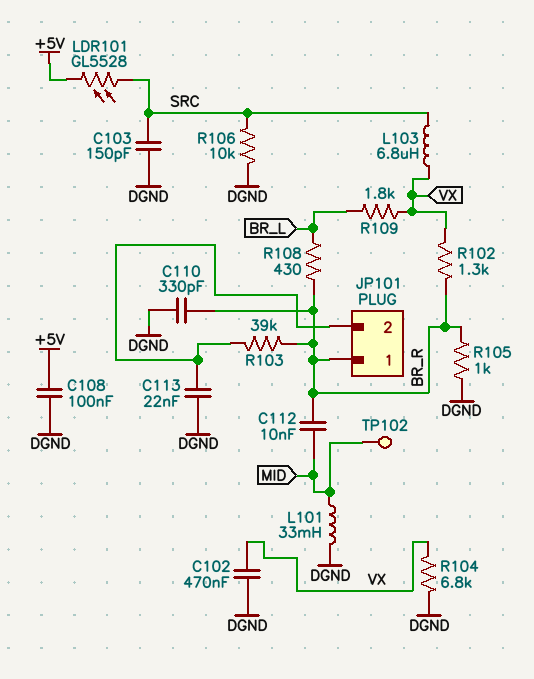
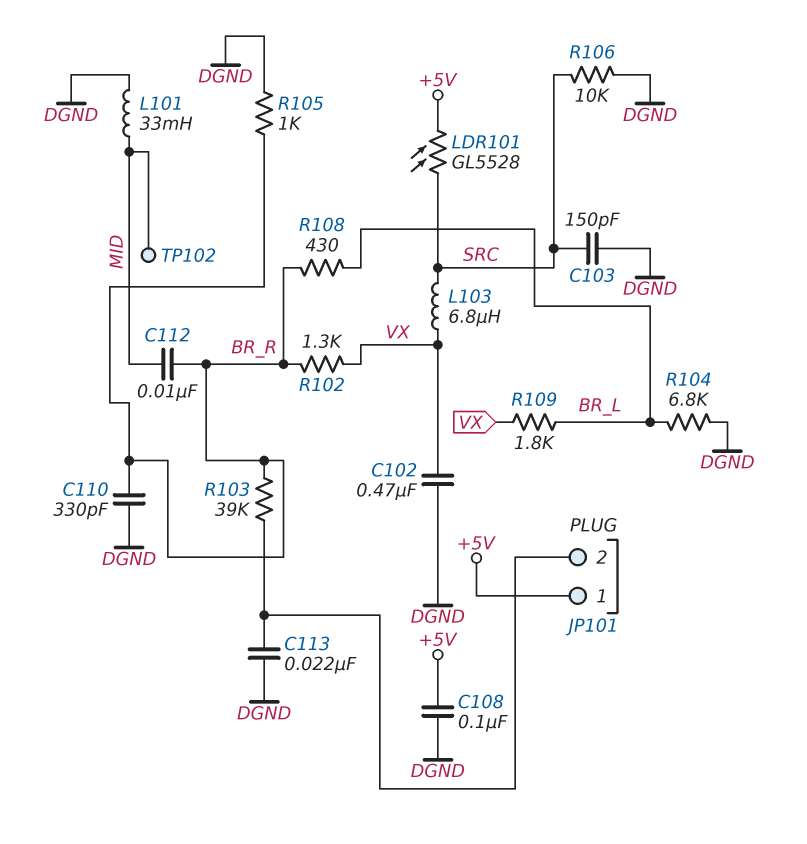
JP101 pin 1: BR_R -> +5V
R104: 6.8k (DGND, VX) -> 6.8k (BR_L, DGND)

